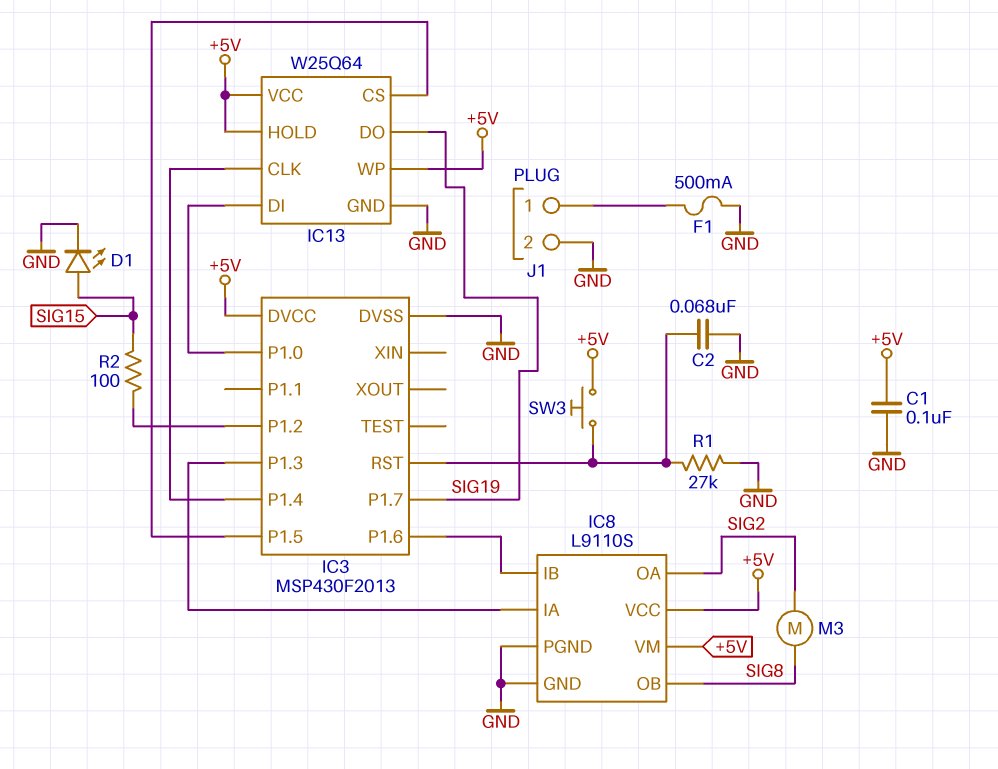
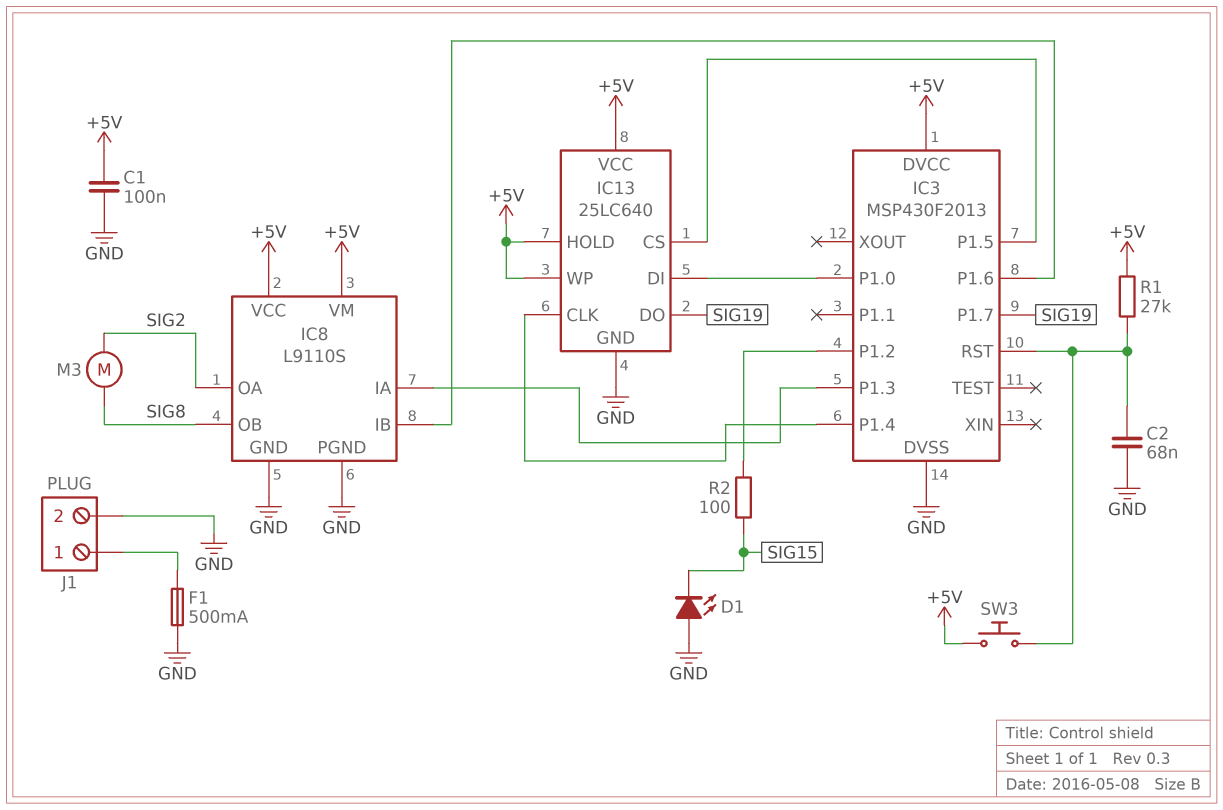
D1: LED (A SIG15, K GND) -> LED (A GND, K SIG15)
IC13: W25Q64 -> 25LC640
R1: 27k (GND, IC3/RST) -> 27k (+5V, IC3/RST)

